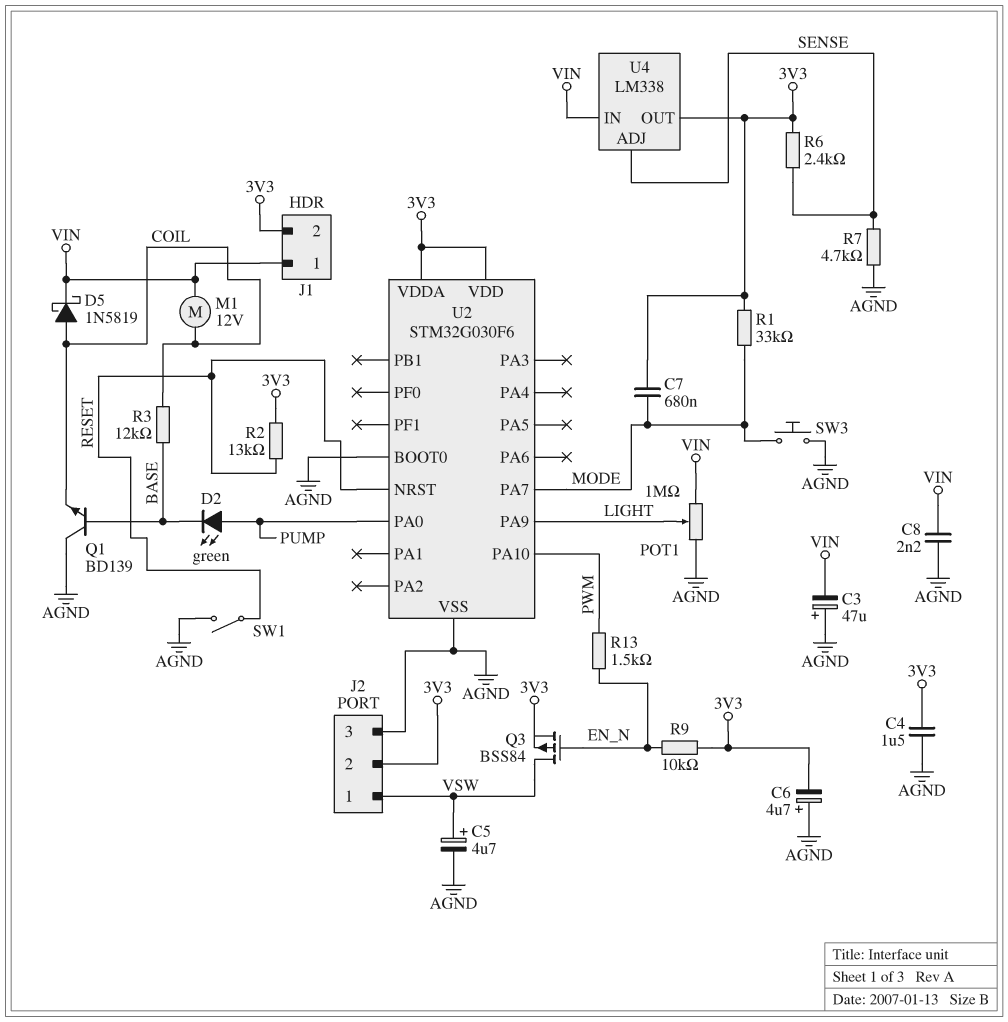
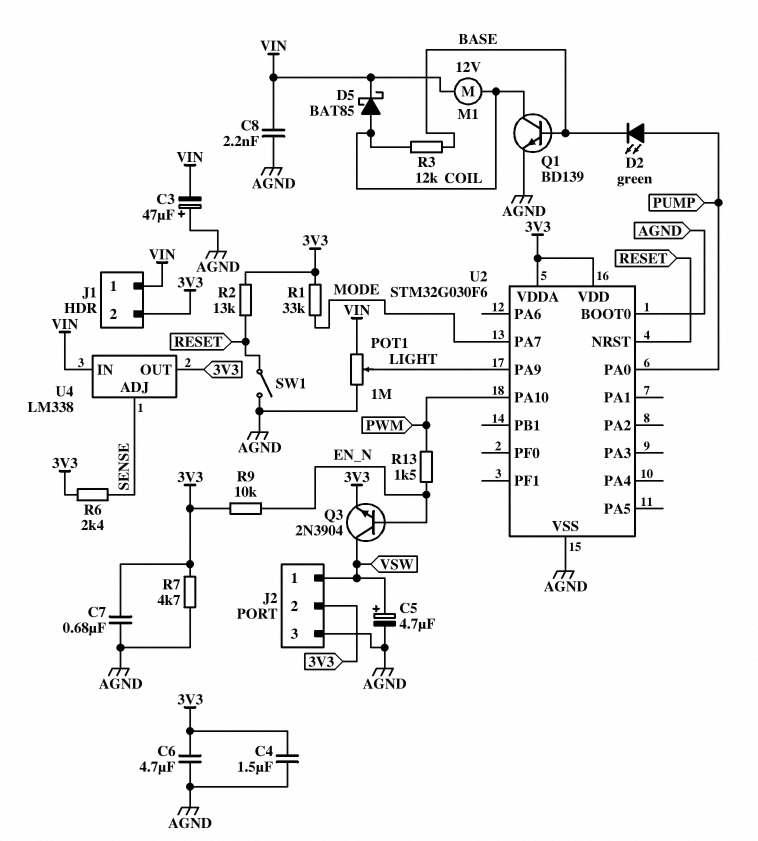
C6: 4.7uF (plus AGND, minus 3V3) -> 4.7uF (3V3, AGND)
C7: 680nF (3V3, MODE) -> 680nF (3V3, AGND)
D5: schottky 1N5819 (A COIL, K VIN) -> schottky BAT85 (A COIL, K VIN)
Q1: NPN BD139 (B BASE, C AGND, E COIL) -> NPN BD139 (B BASE, C COIL, E AGND)
Q3: PMOS BSS84 (G EN_N, D VSW, S 3V3) -> NPN 2N3904 (B EN_N, C VSW, E 3V3)
R7: 4.7k (AGND, SENSE) -> 4.7k (3V3, AGND)
SW3: button (AGND, MODE) -> none

